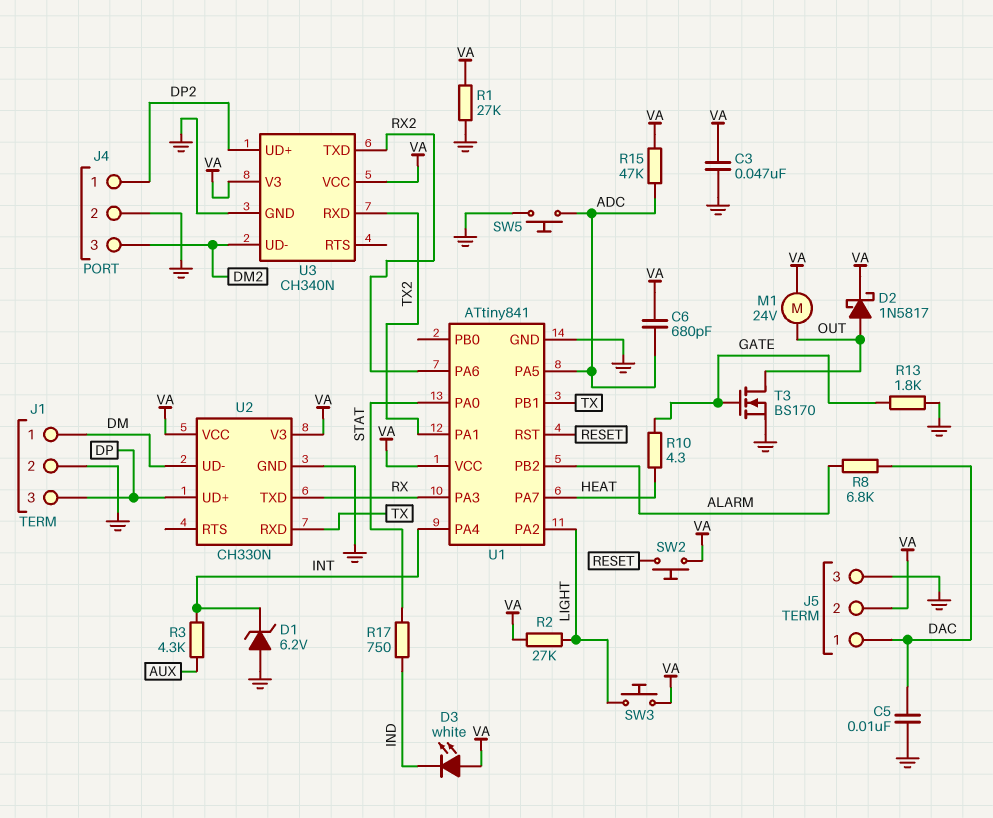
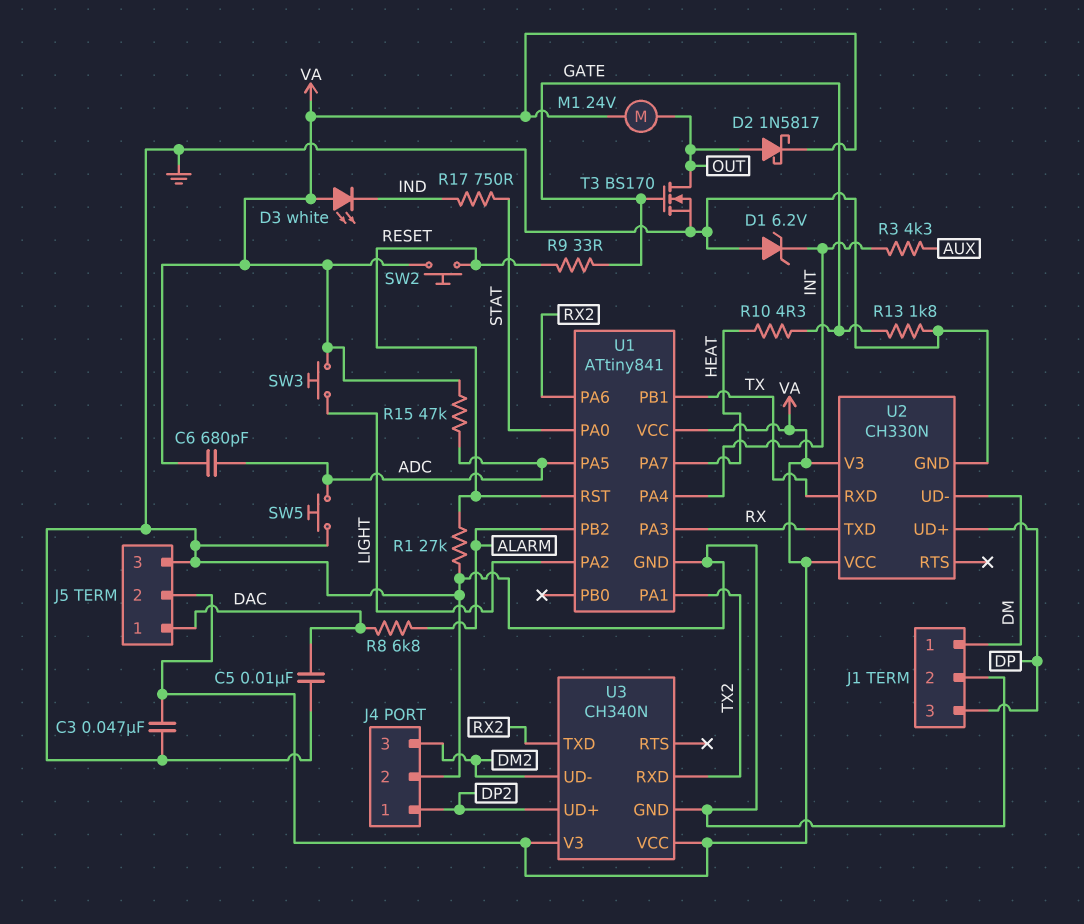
R1: 27k (GND, VA) -> 27k (GND, RESET)
R2: 27k (LIGHT, VA) -> none
R9: none -> 33 (GATE, RESET)

